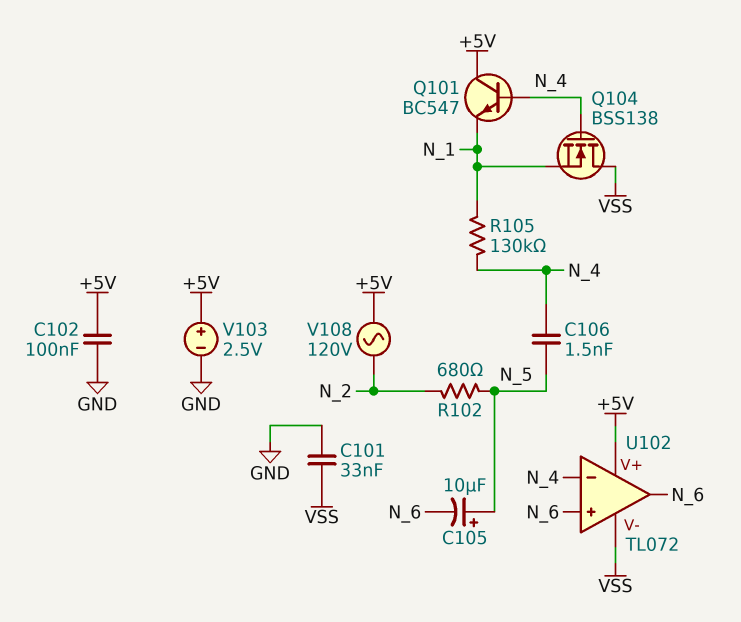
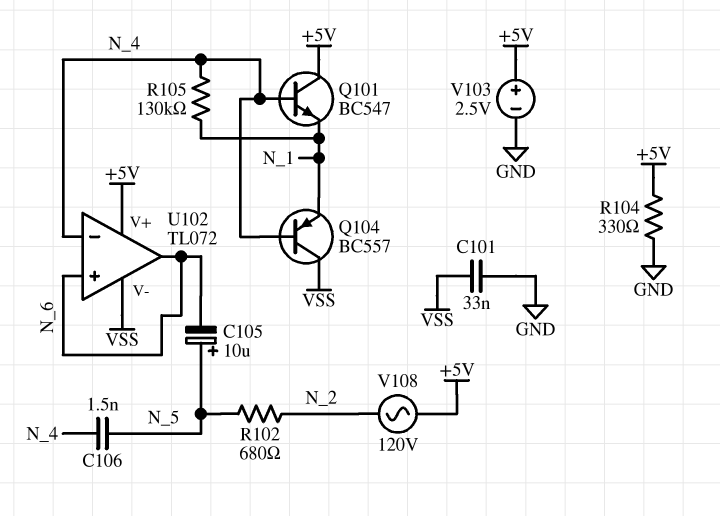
C102: 100nF (+5V, GND) -> none
Q104: NMOS BSS138 (G N_4, D VSS, S N_1) -> PNP BC557 (B N_4, C VSS, E N_1)
R104: none -> 330 (+5V, GND)

